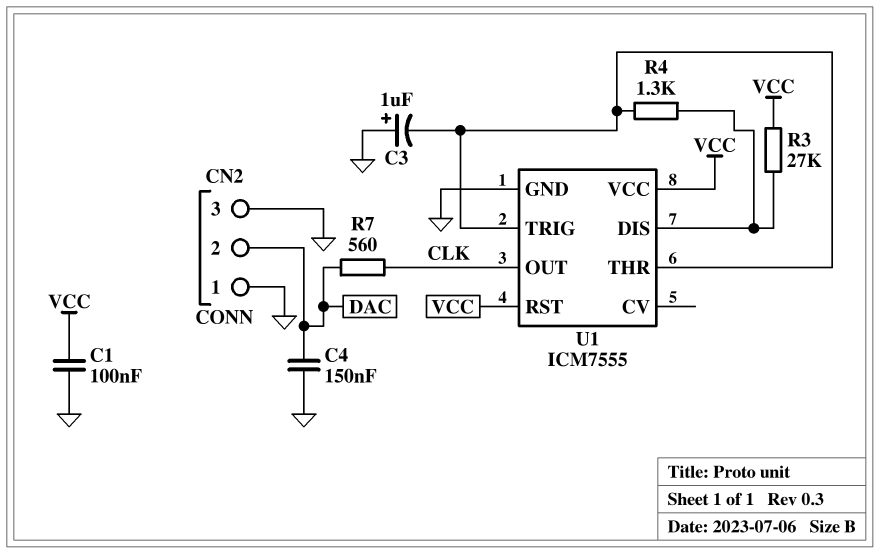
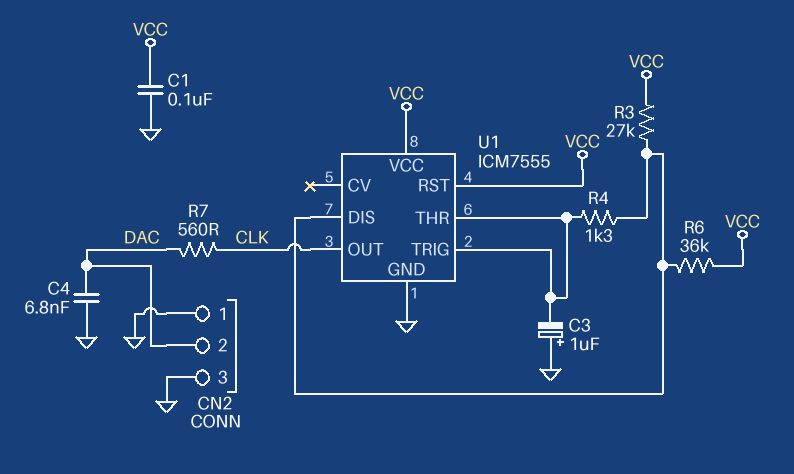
C4: 150nF (DAC, GND) -> 6.8nF (DAC, GND)
R6: none -> 36k (U1/DIS, VCC)

